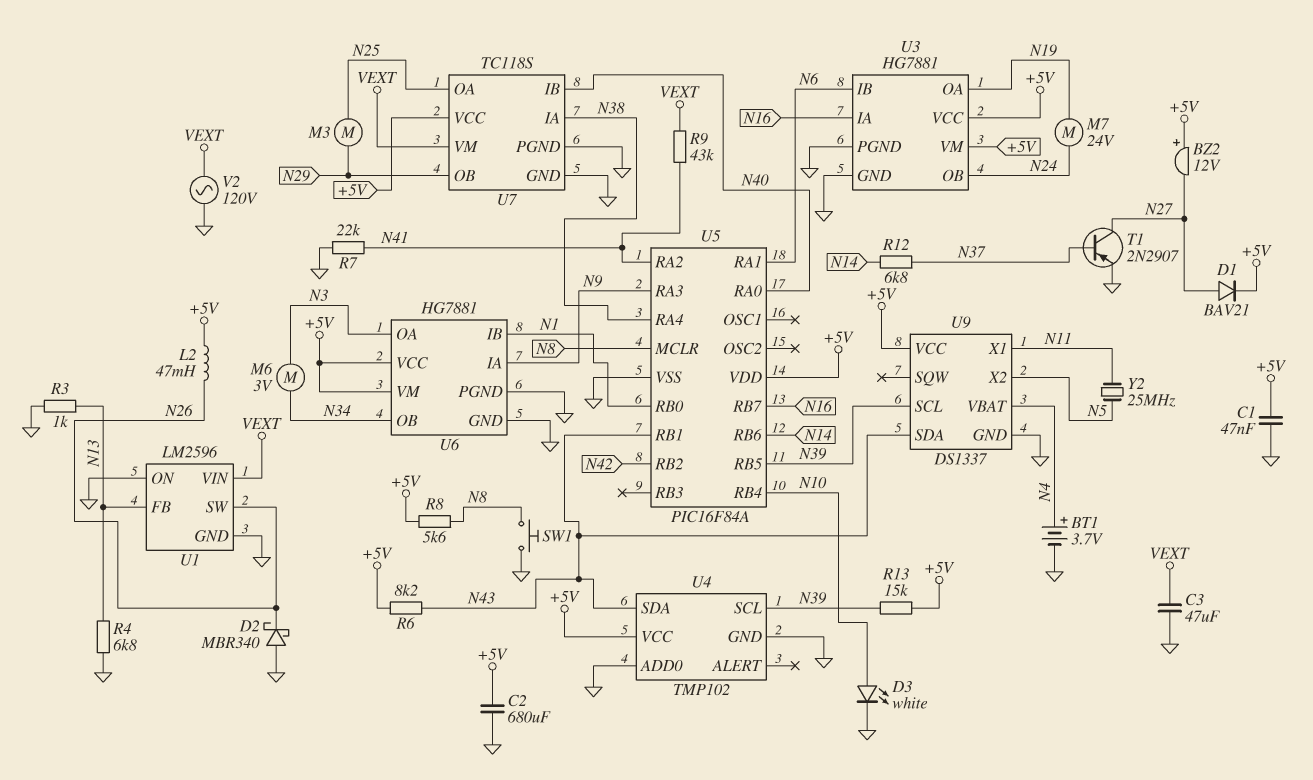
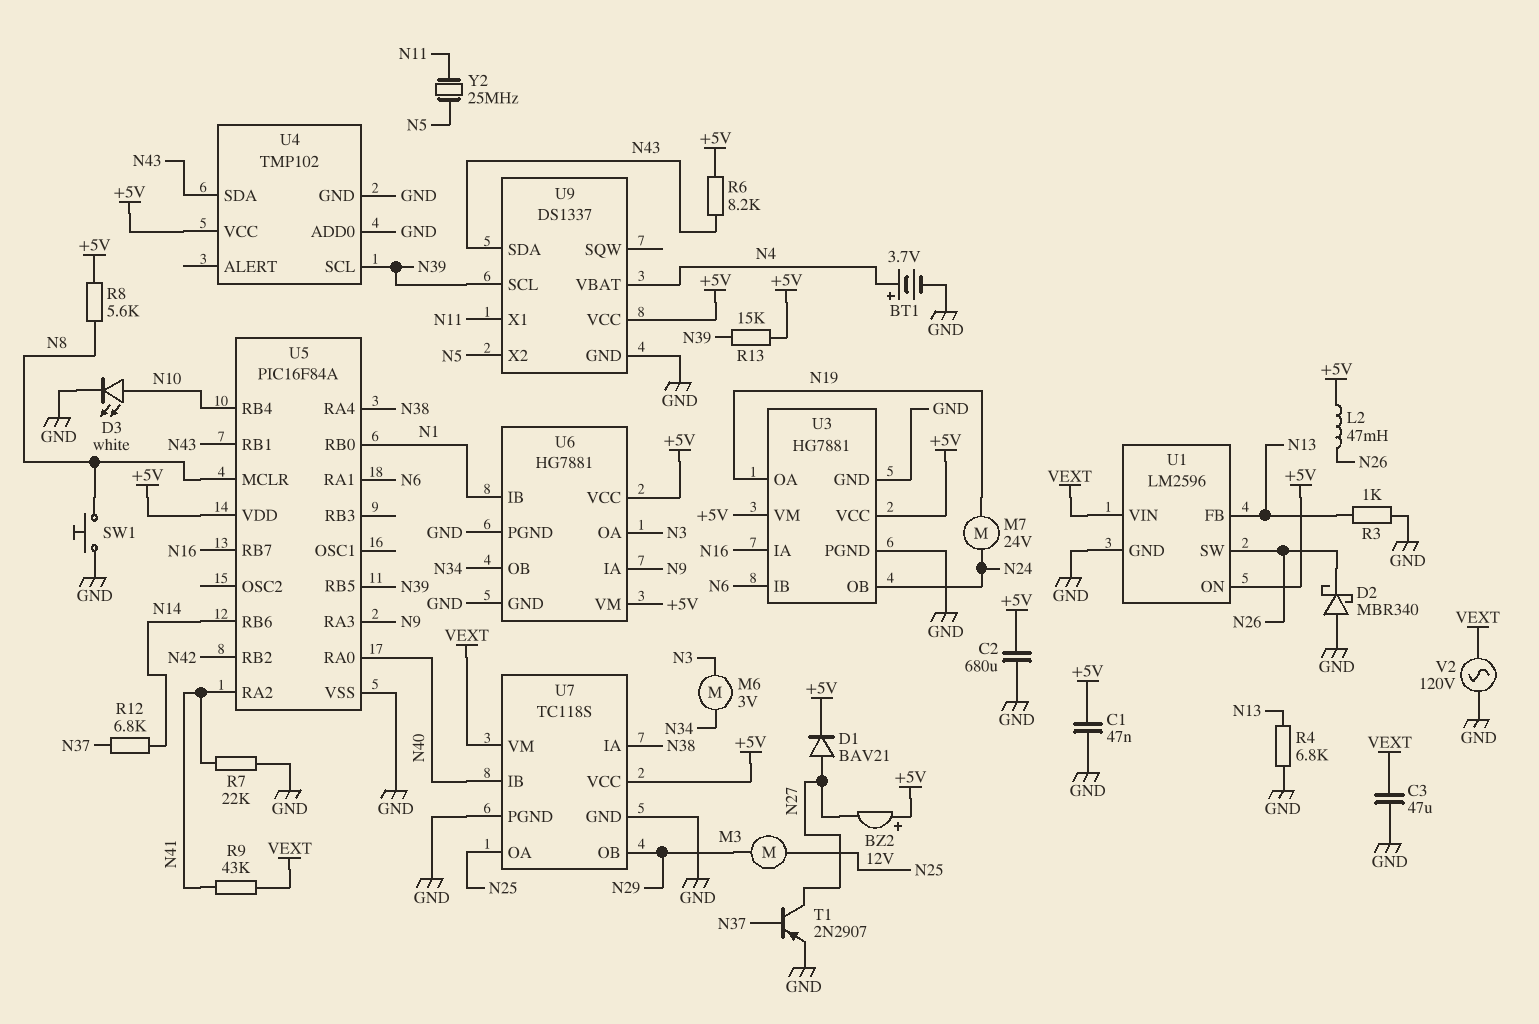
U1 pin ON: GND -> +5V

